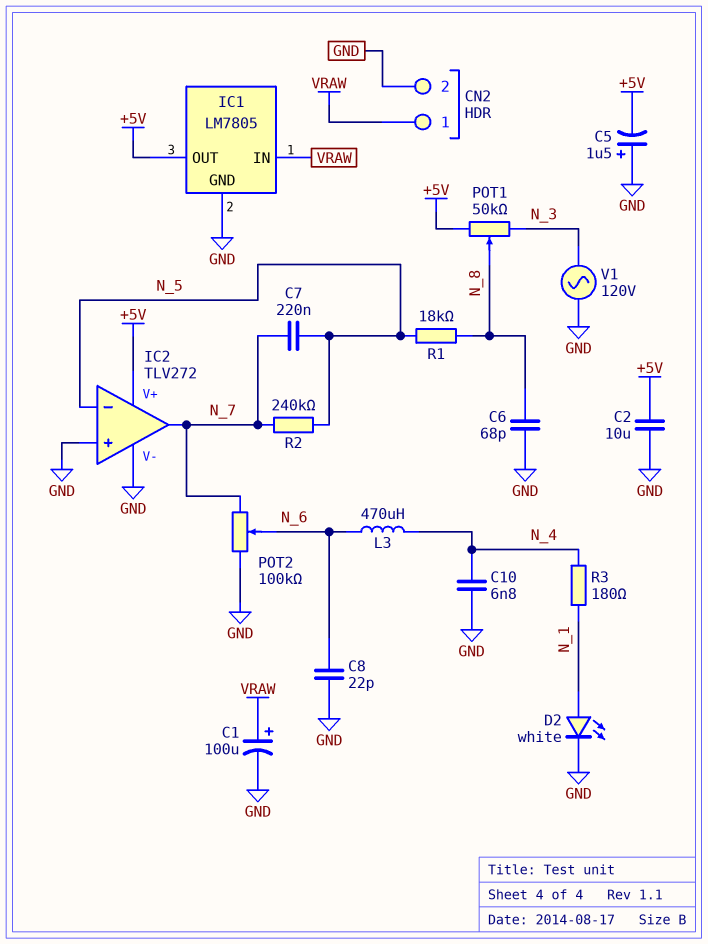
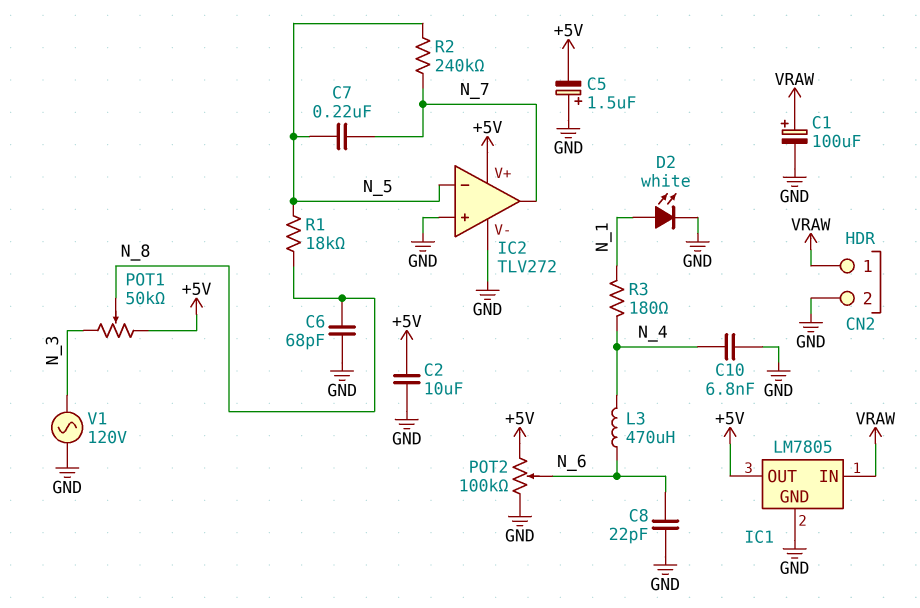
POT2: 100k (GND, N_7, wiper N_6) -> 100k (+5V, GND, wiper N_6)

